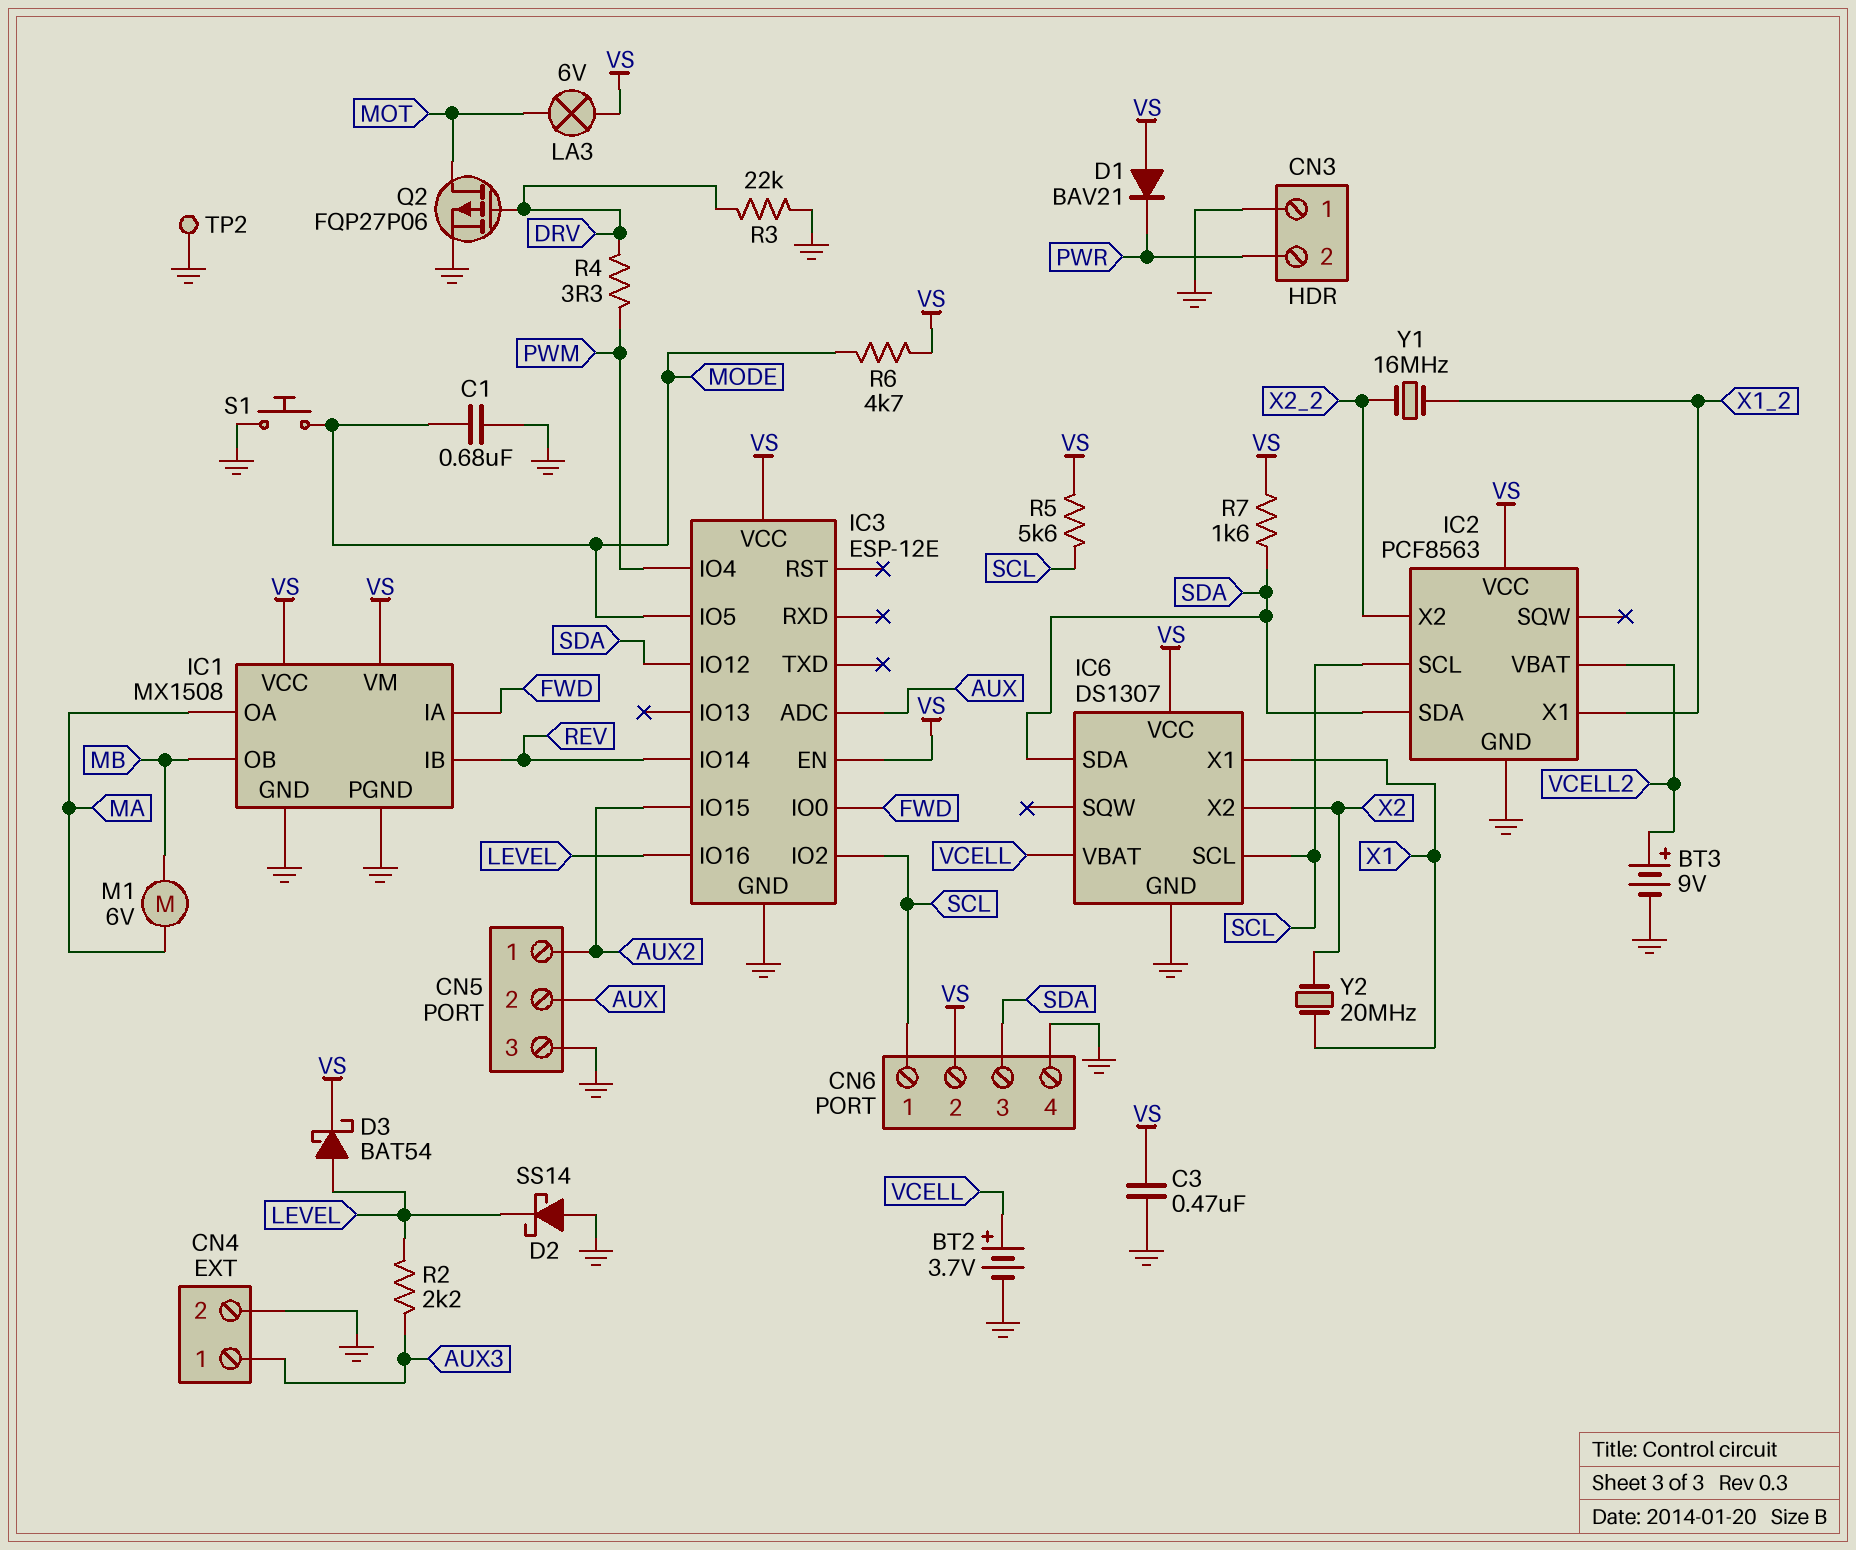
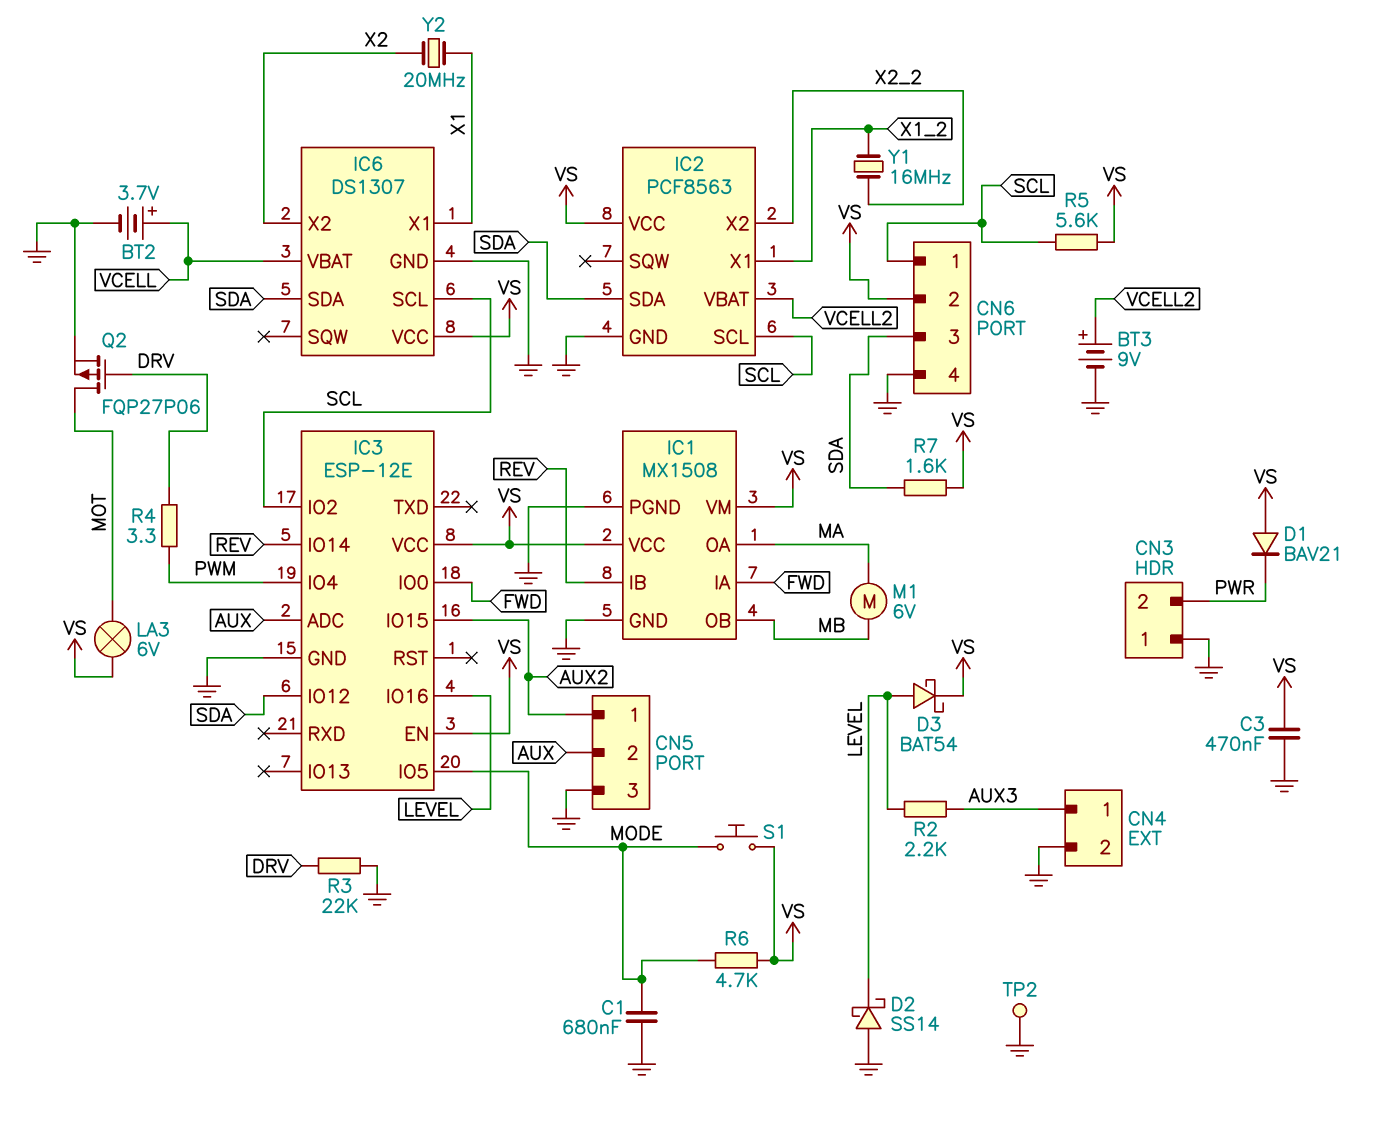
S1: button (GND, MODE) -> button (MODE, VS)

